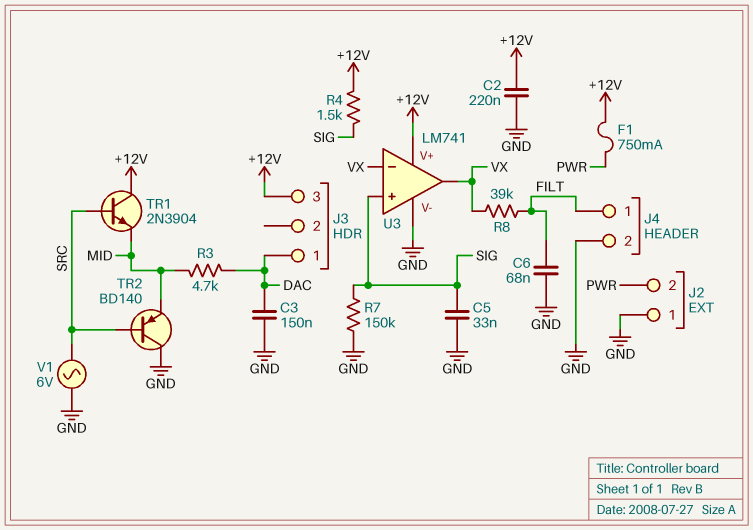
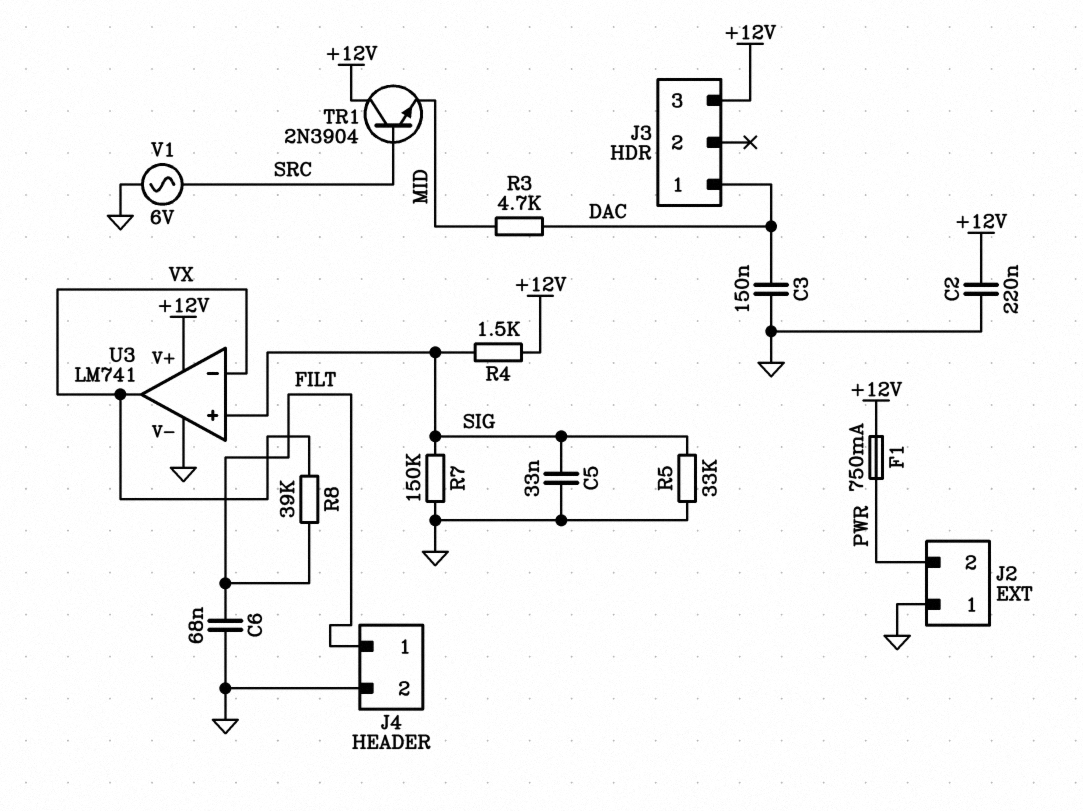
R5: none -> 33k (GND, SIG)
TR2: PNP BD140 (B SRC, C GND, E MID) -> none

